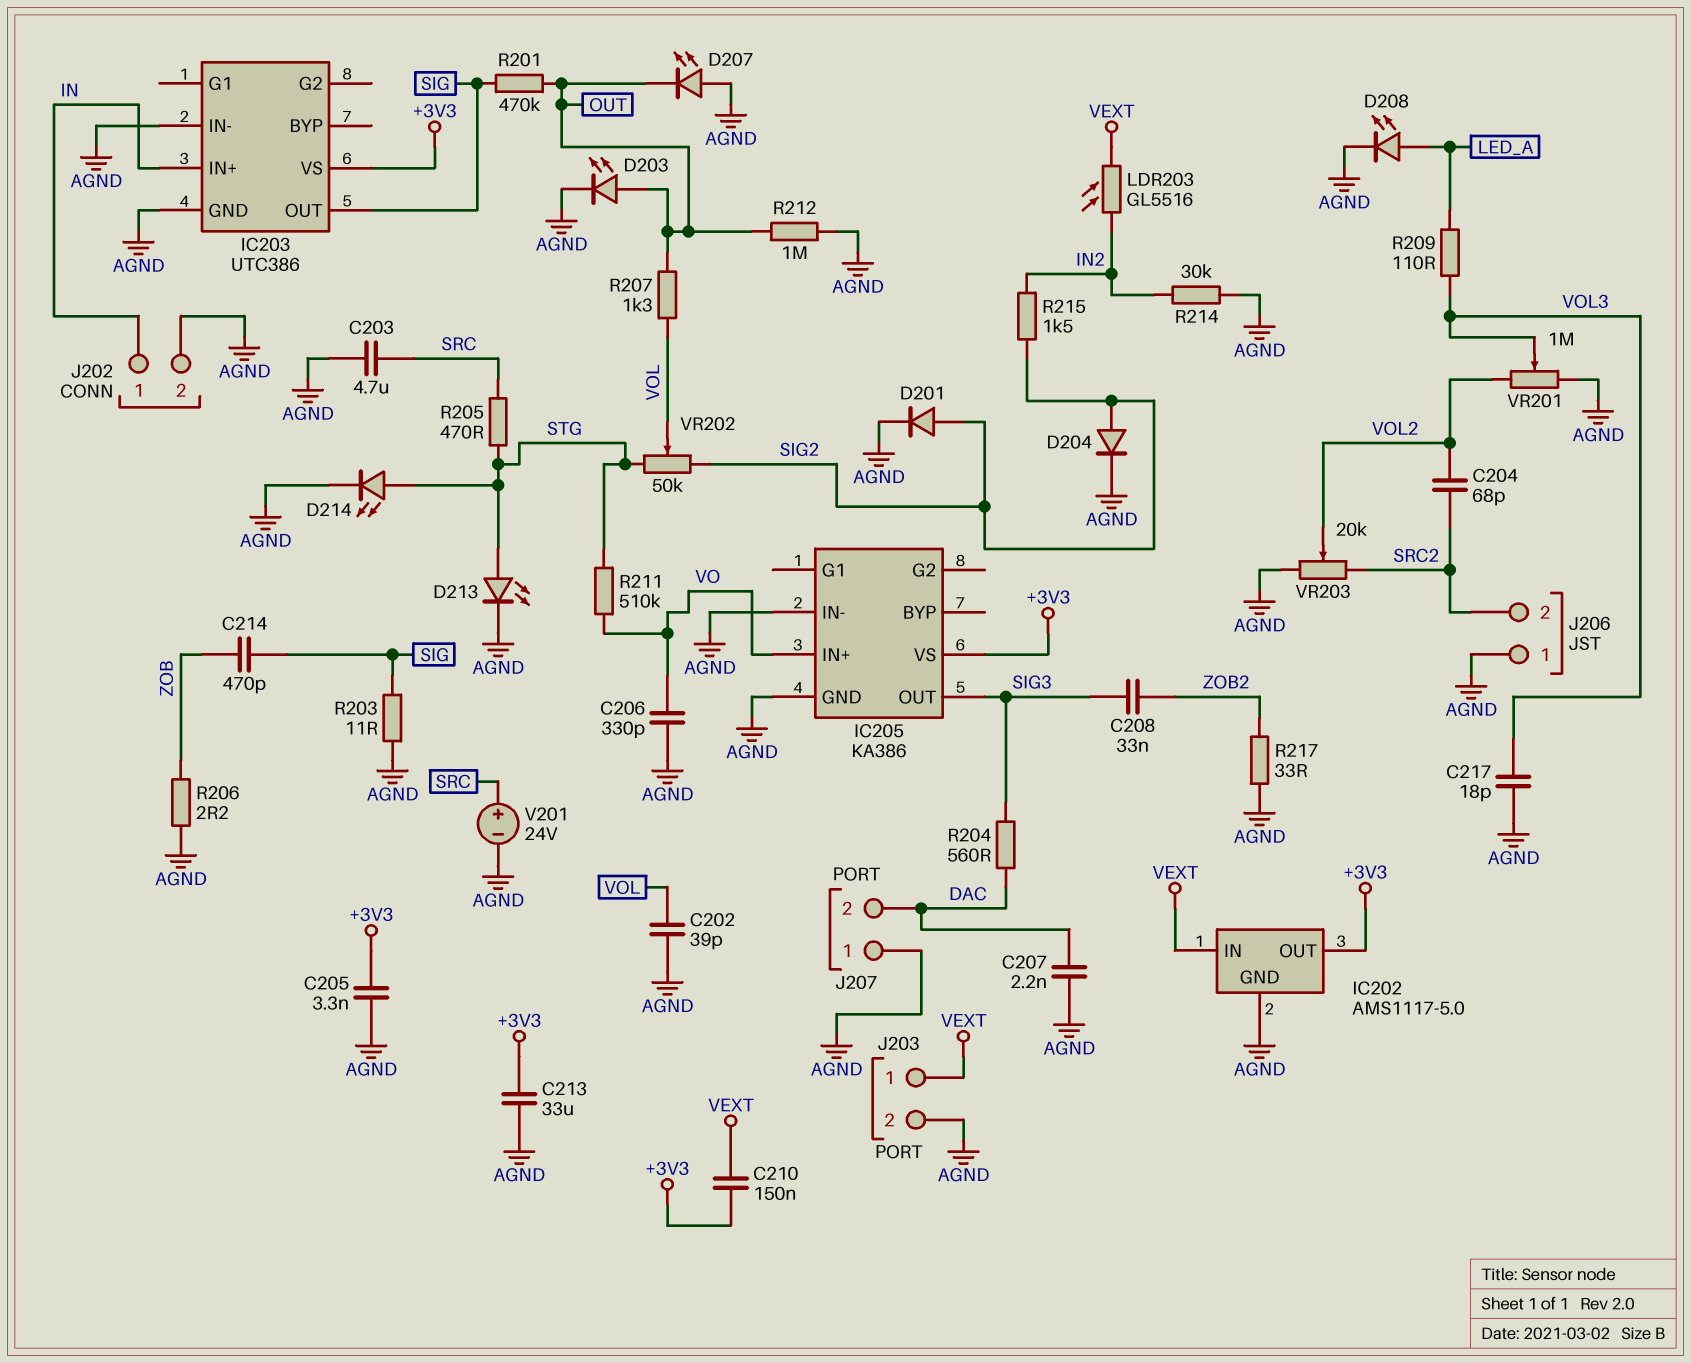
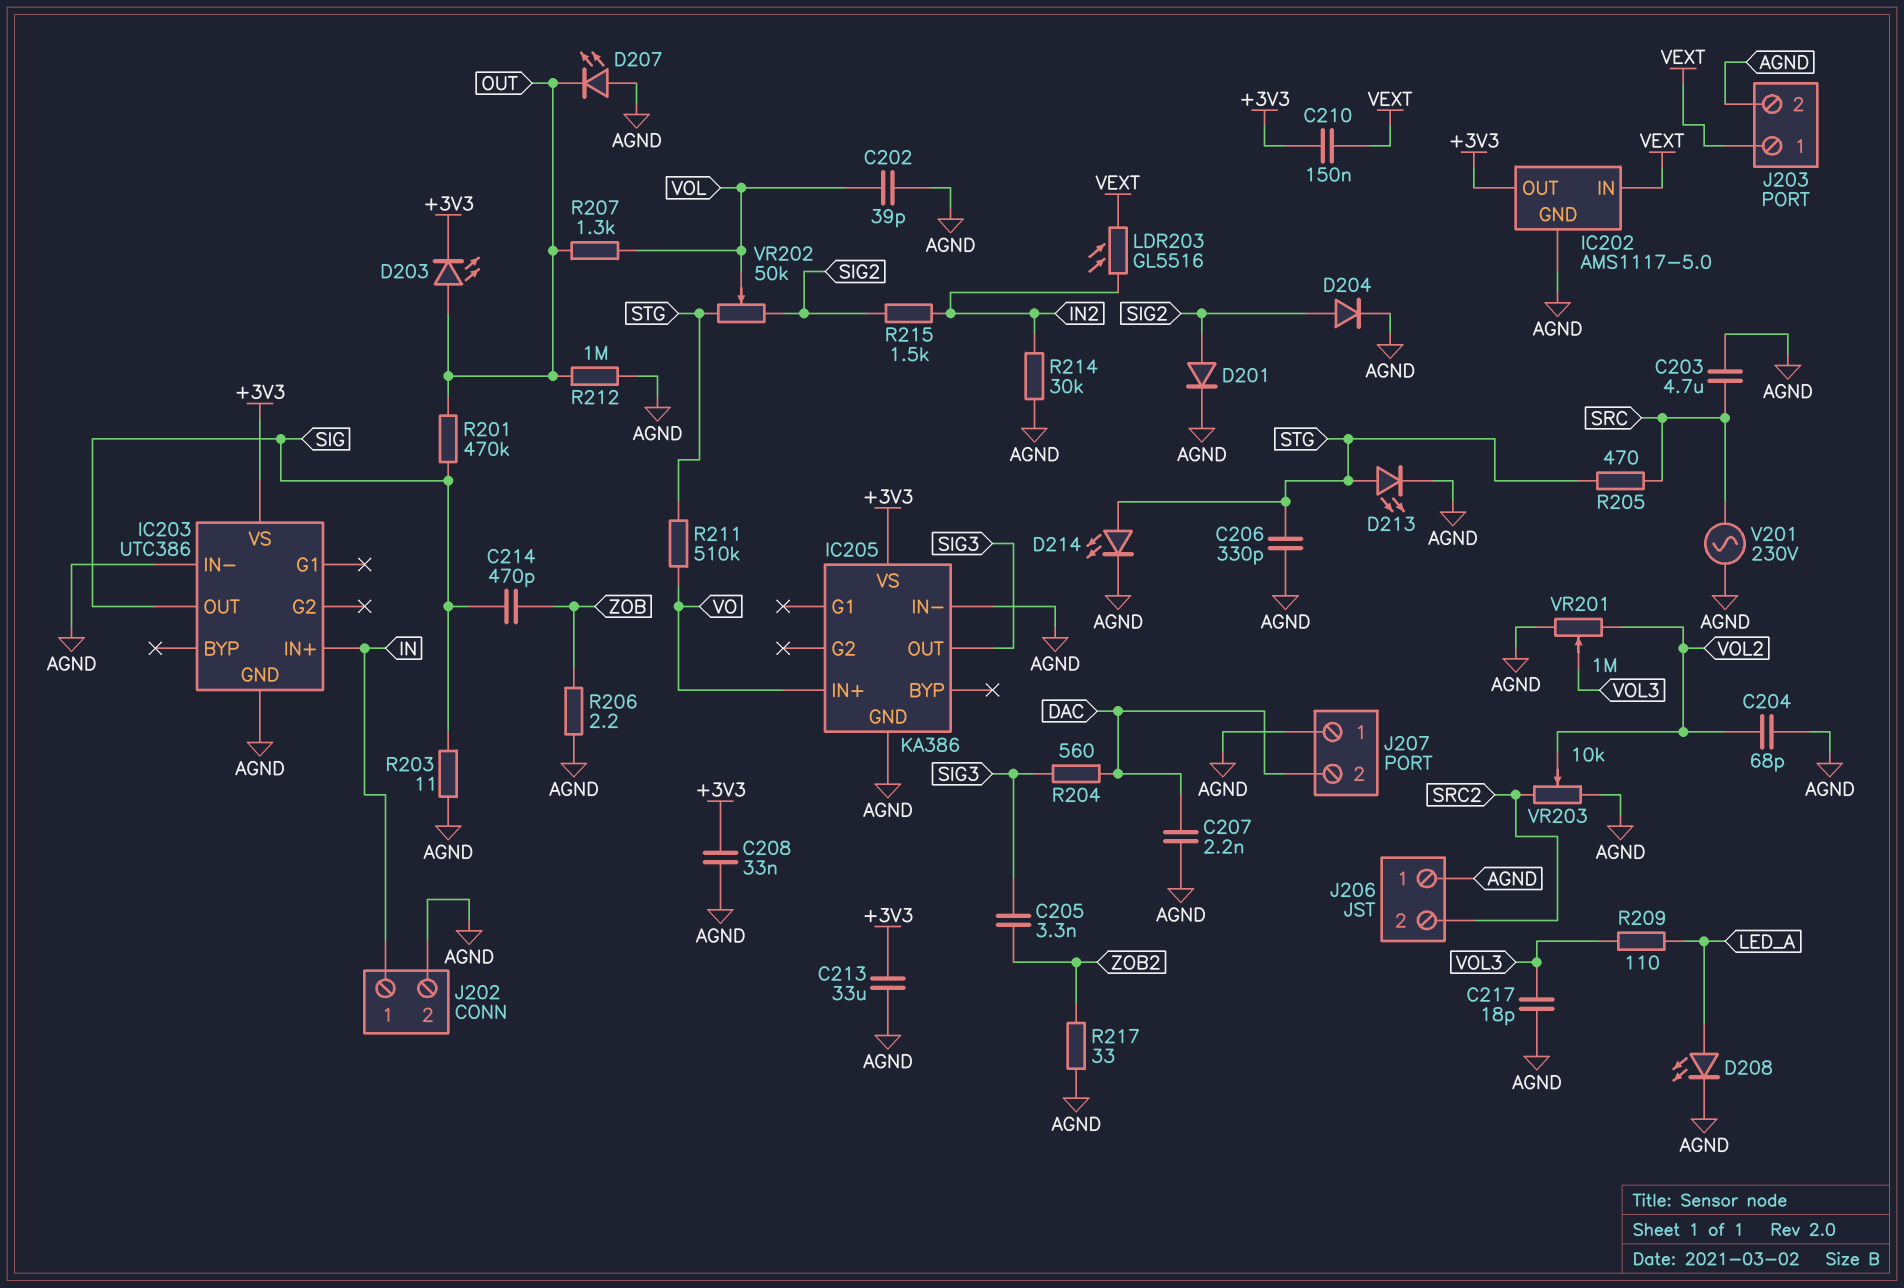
C204: 68pF (SRC2, VOL2) -> 68pF (AGND, VOL2)
C205: 3.3nF (+3V3, AGND) -> 3.3nF (SIG3, ZOB2)
C206: 330pF (AGND, VO) -> 330pF (AGND, STG)
C208: 33nF (SIG3, ZOB2) -> 33nF (+3V3, AGND)
D203: LED (A OUT, K AGND) -> LED (A OUT, K +3V3)
V201: 24V (plus SRC, minus AGND) -> AC 230V (AGND, SRC)
VR203: 20k (AGND, SRC2, wiper VOL2) -> 10k (AGND, SRC2, wiper VOL2)

